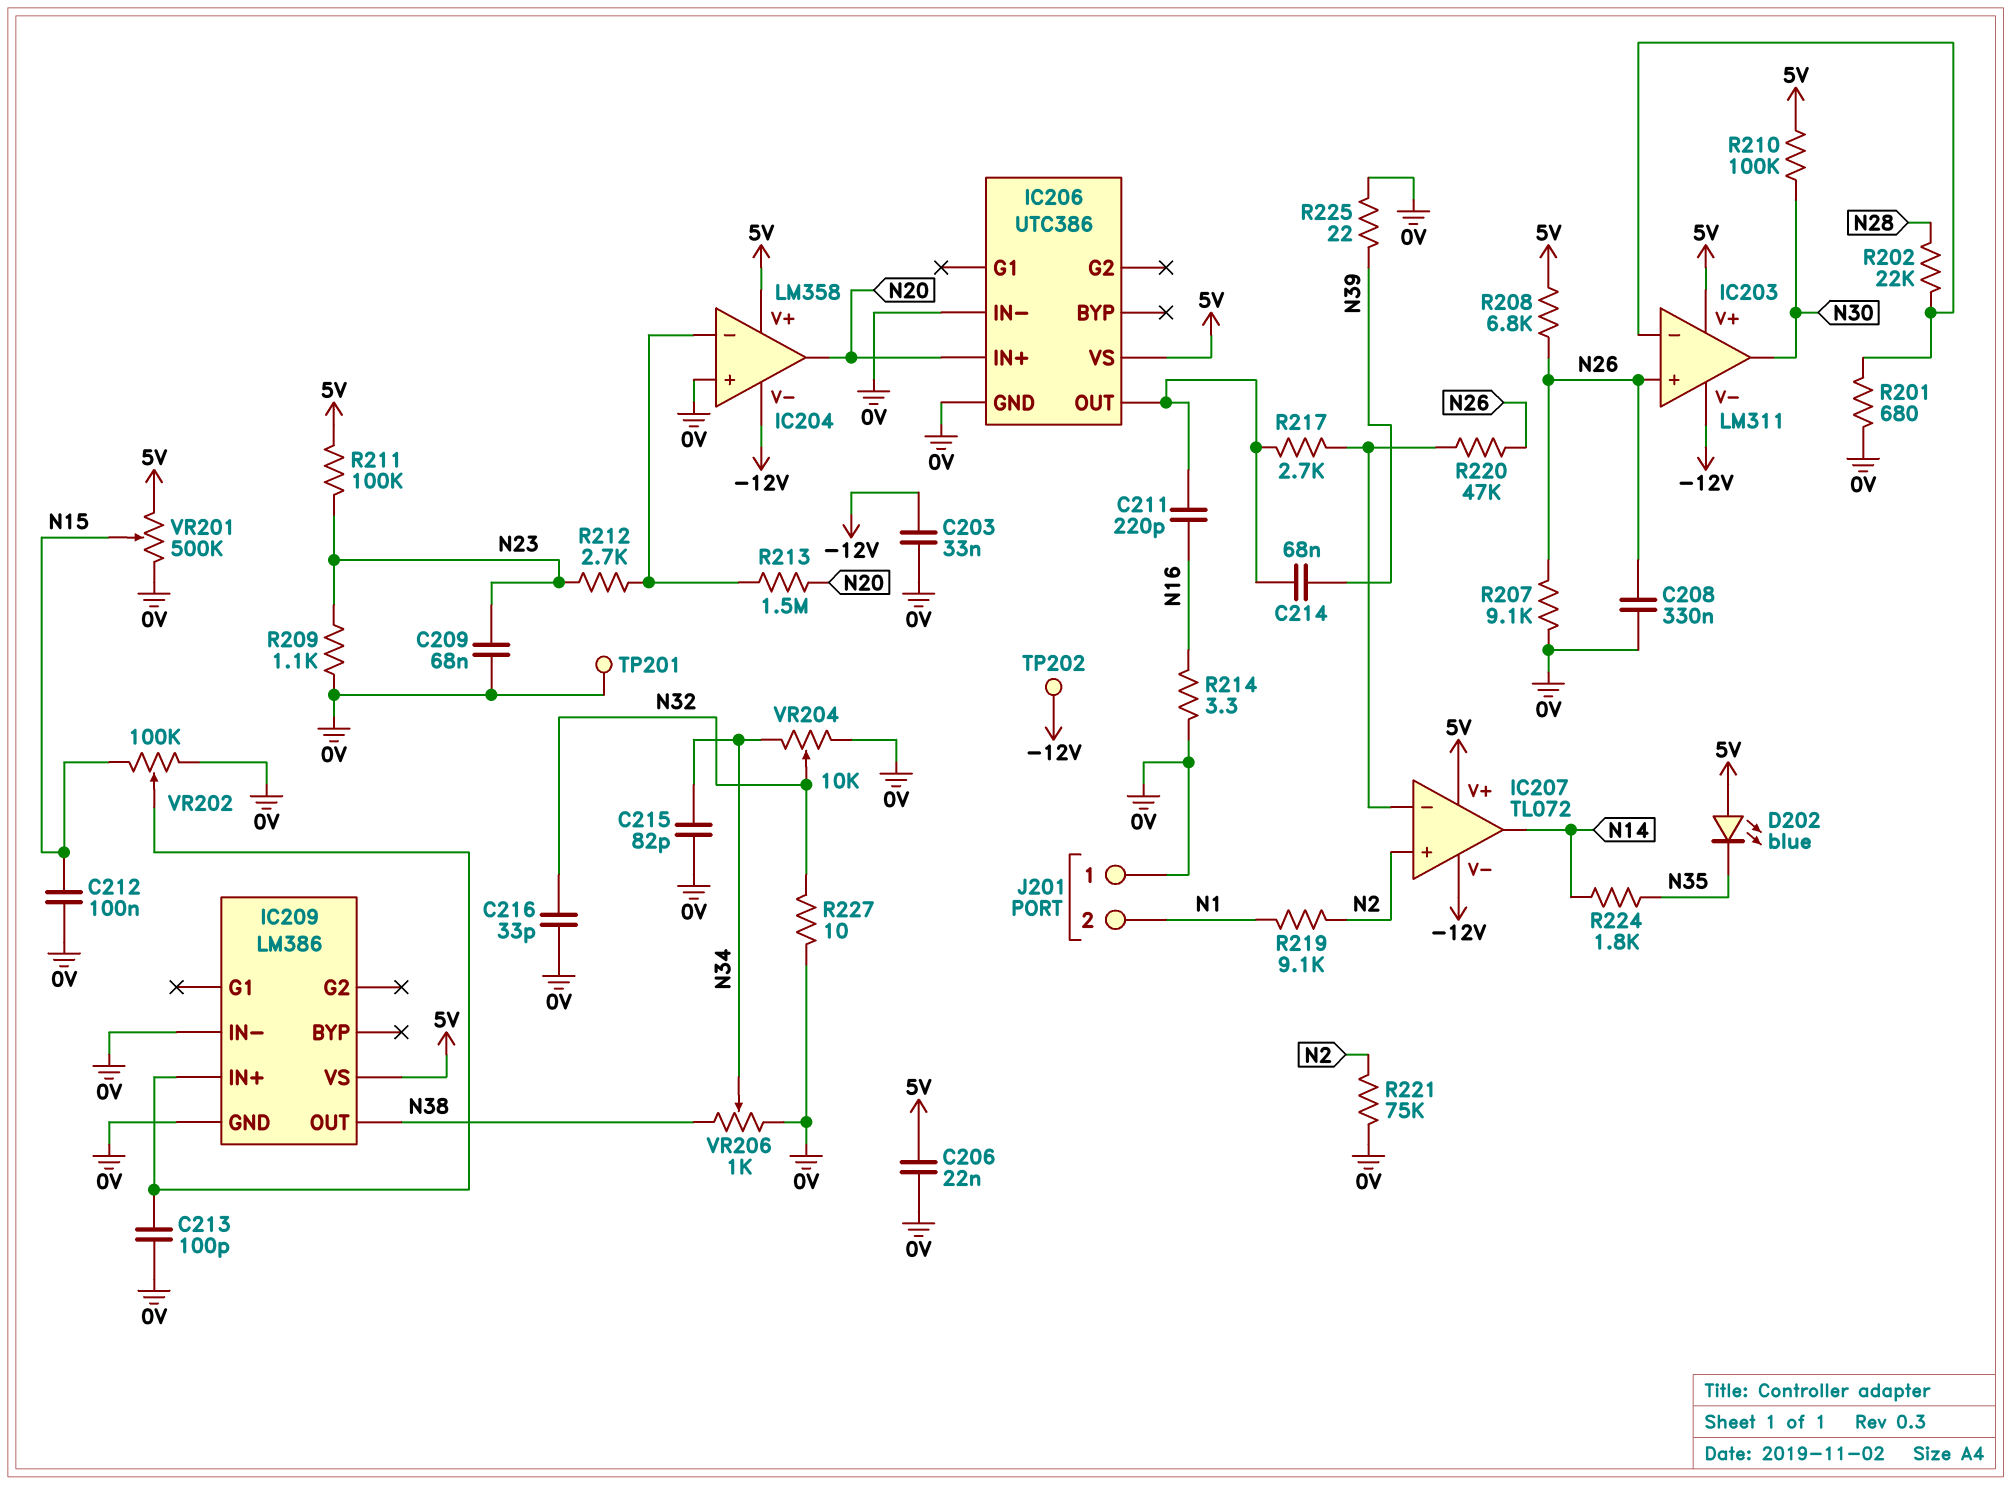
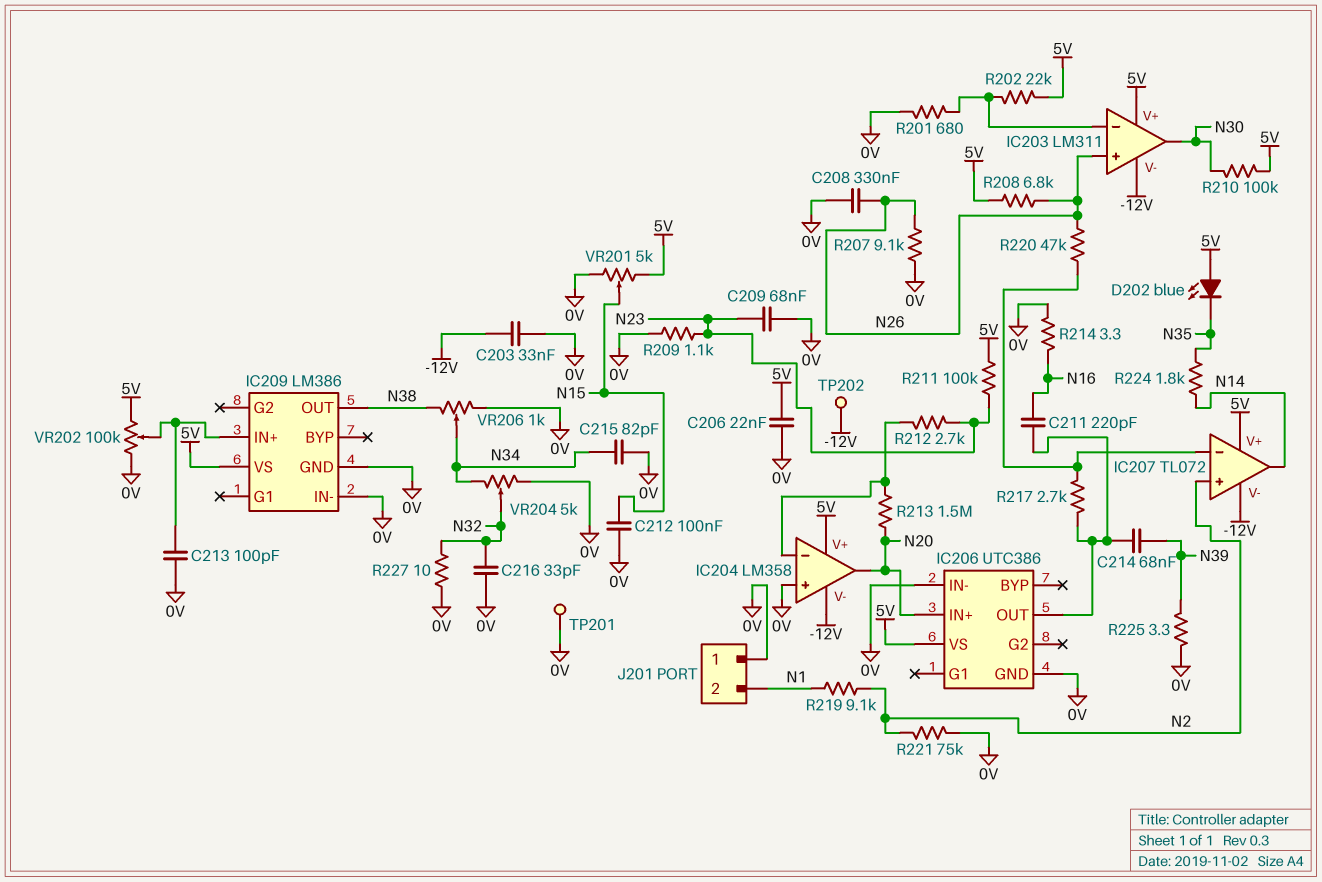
R202: 22k (IC203/in-, N28) -> 22k (5V, IC203/in-)
R225: 22 (0V, N39) -> 3.3 (0V, N39)
VR201: 500k (0V, 5V, wiper N15) -> 5k (0V, 5V, wiper N15)
VR202: 100k (0V, N15, wiper IC209/IN+) -> 100k (0V, 5V, wiper IC209/IN+)
VR204: 10k (0V, N34, wiper N32) -> 5k (0V, N34, wiper N32)

